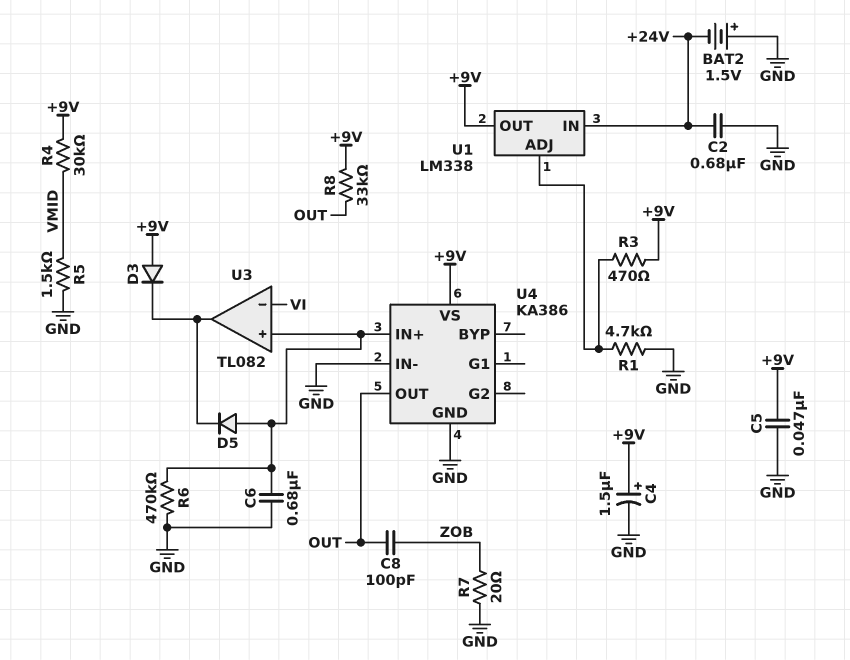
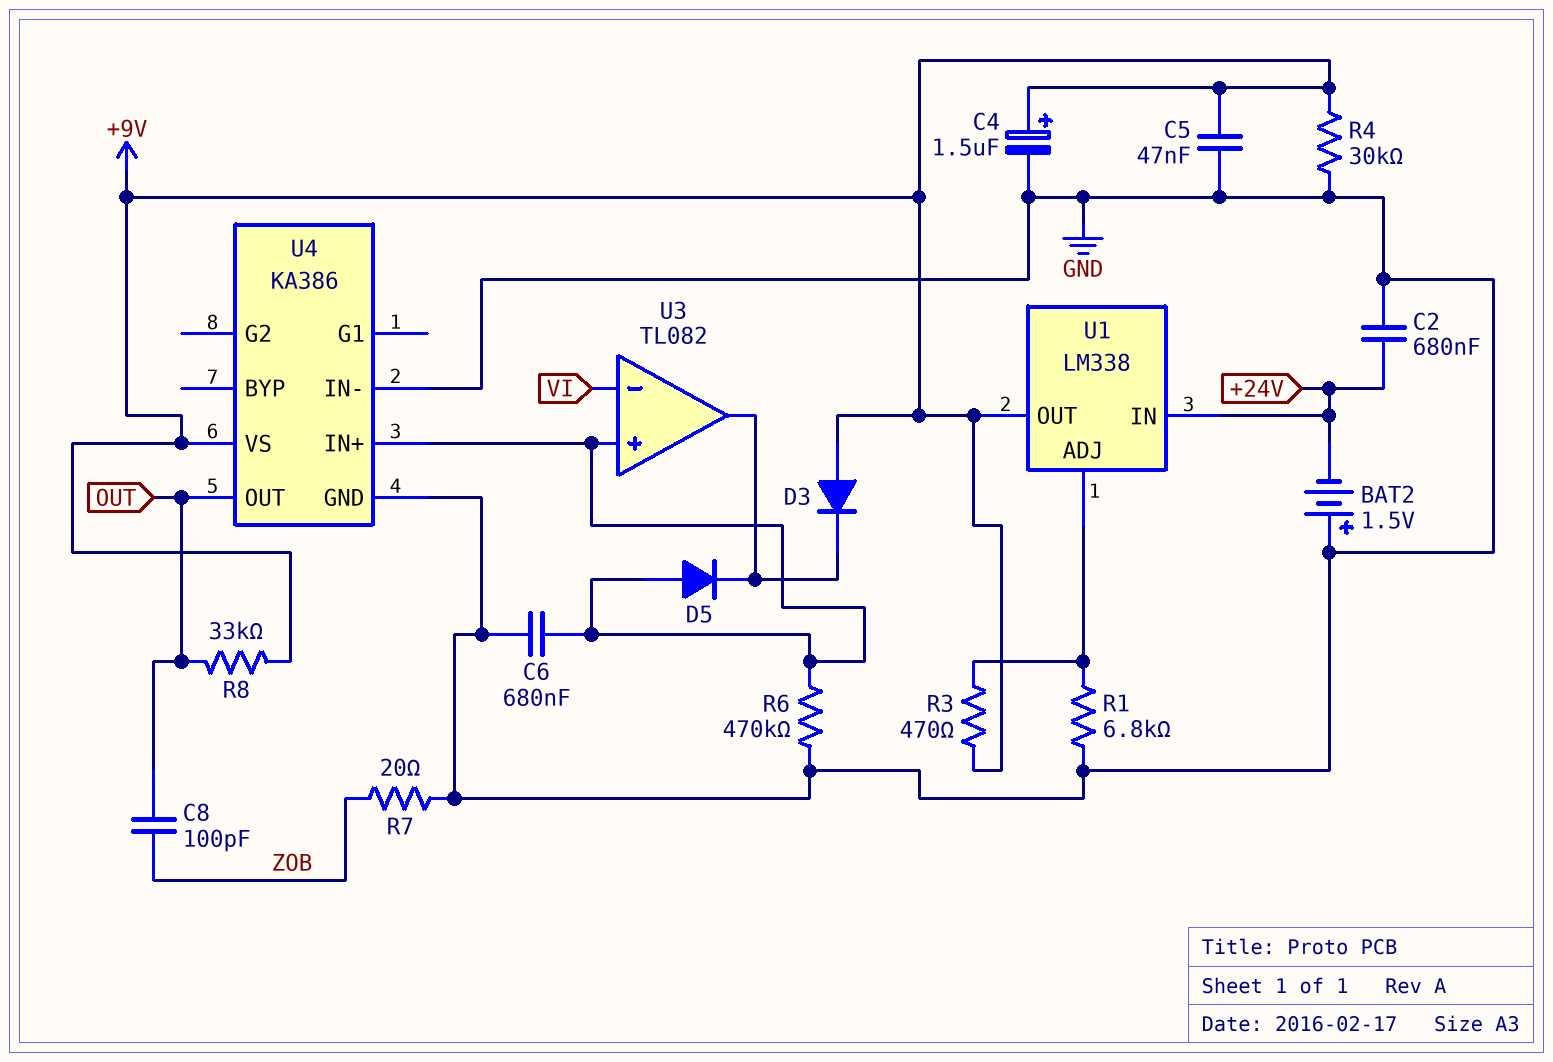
R1: 4.7k (GND, U1/ADJ) -> 6.8k (GND, U1/ADJ)
R4: 30k (+9V, VMID) -> 30k (+9V, GND)
R5: 1.5k (GND, VMID) -> none

